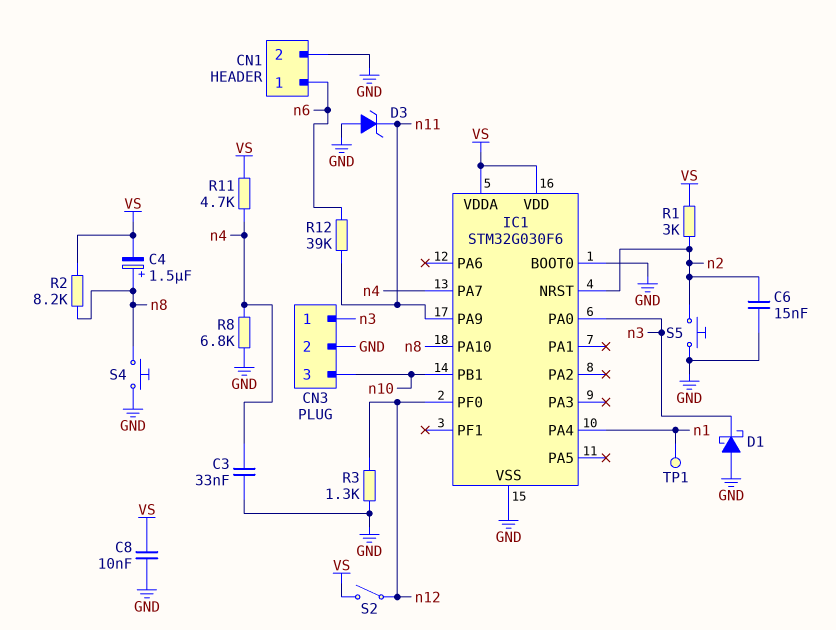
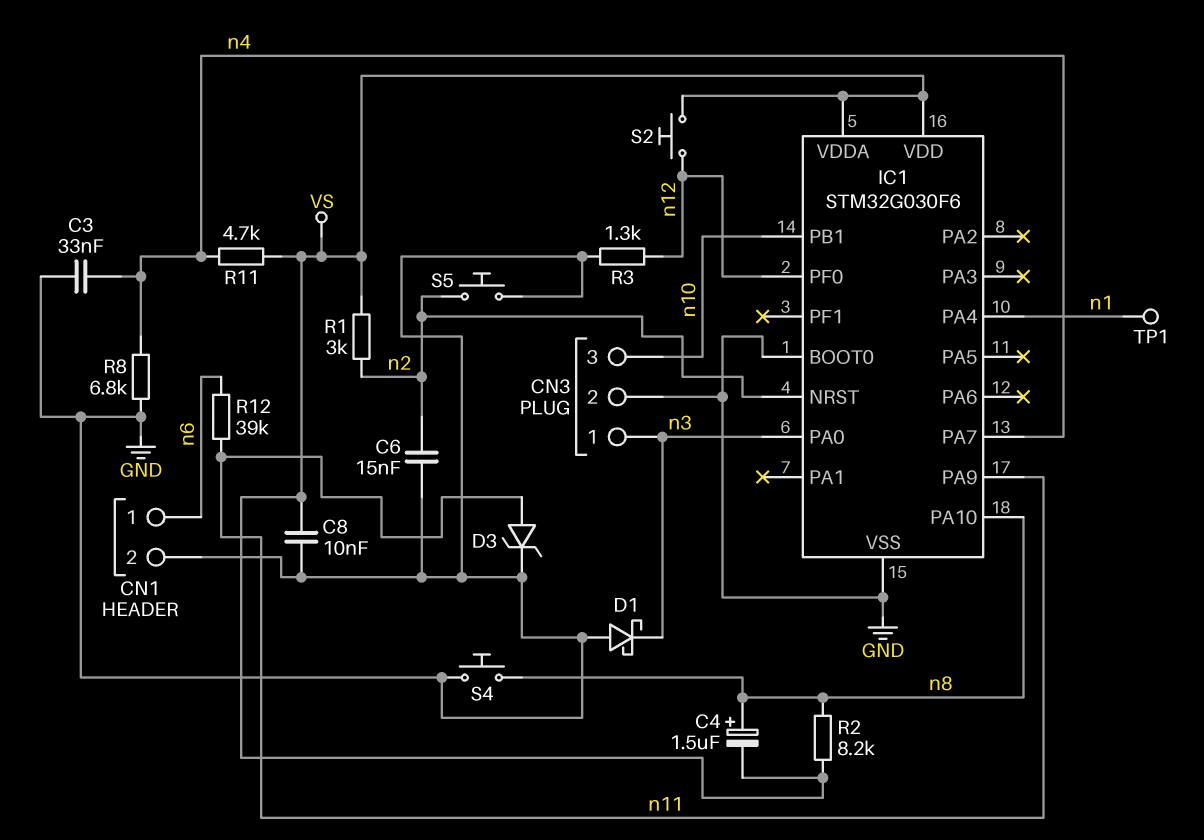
D3: zener (A GND, K n11) -> zener (A n11, K GND)
S2: switch (VS, n12) -> button (VS, n12)

